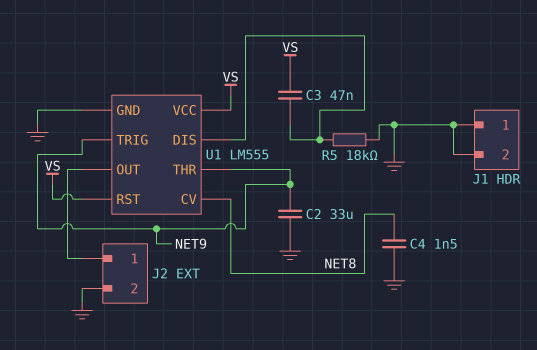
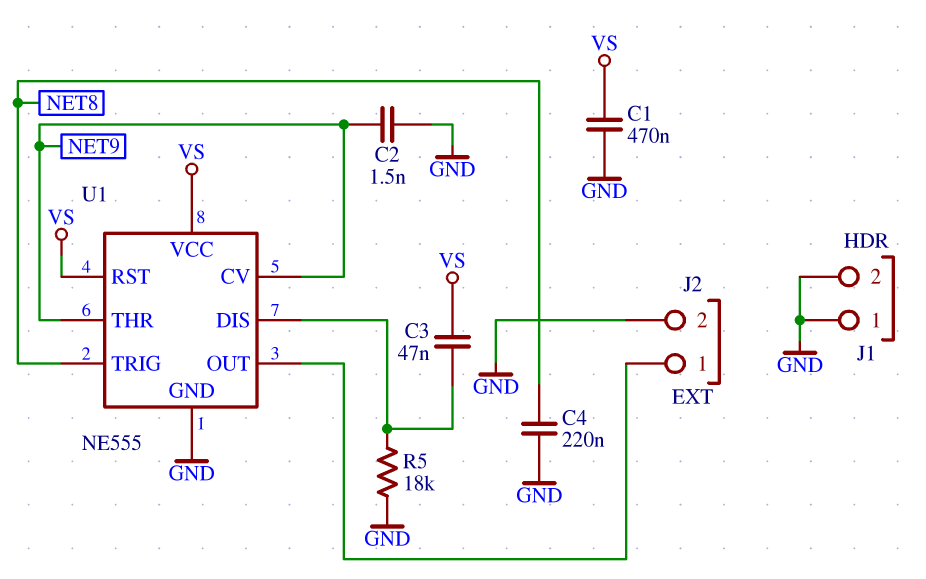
C1: none -> 470nF (GND, VS)
C2: 33uF (GND, NET9) -> 1.5nF (GND, NET9)
C4: 1.5nF (GND, NET8) -> 220nF (GND, NET8)
U1: LM555 -> NE555
U1 pin CV: NET8 -> NET9
U1 pin TRIG: NET9 -> NET8

